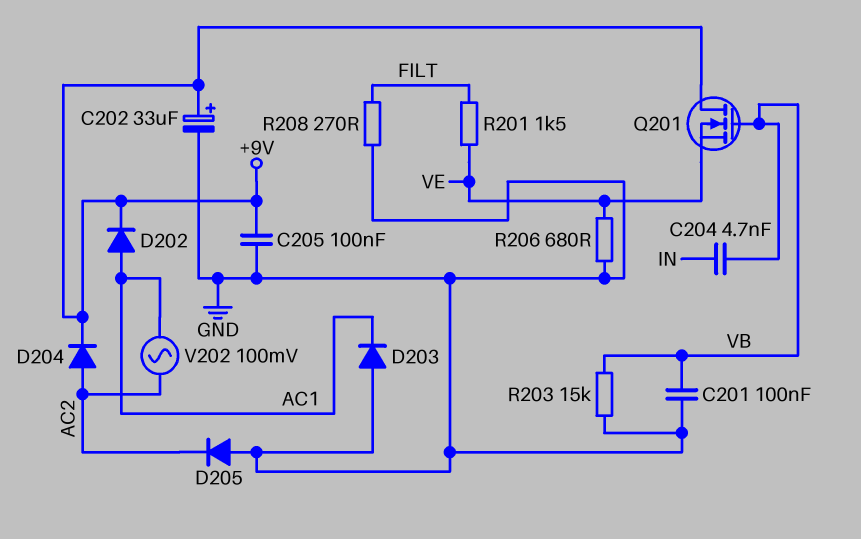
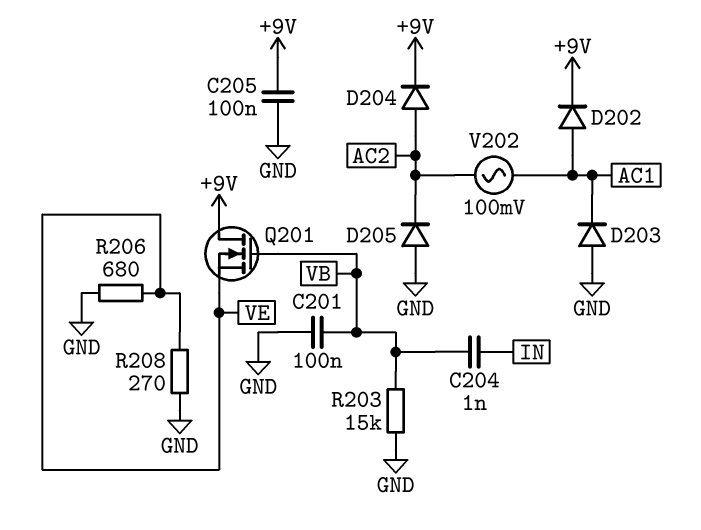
C202: 33uF (plus +9V, minus GND) -> none
C204: 4.7nF (IN, VB) -> 1nF (IN, VB)
R201: 1.5k (FILT, VE) -> none
R208: 270 (FILT, GND) -> 270 (GND, VE)

